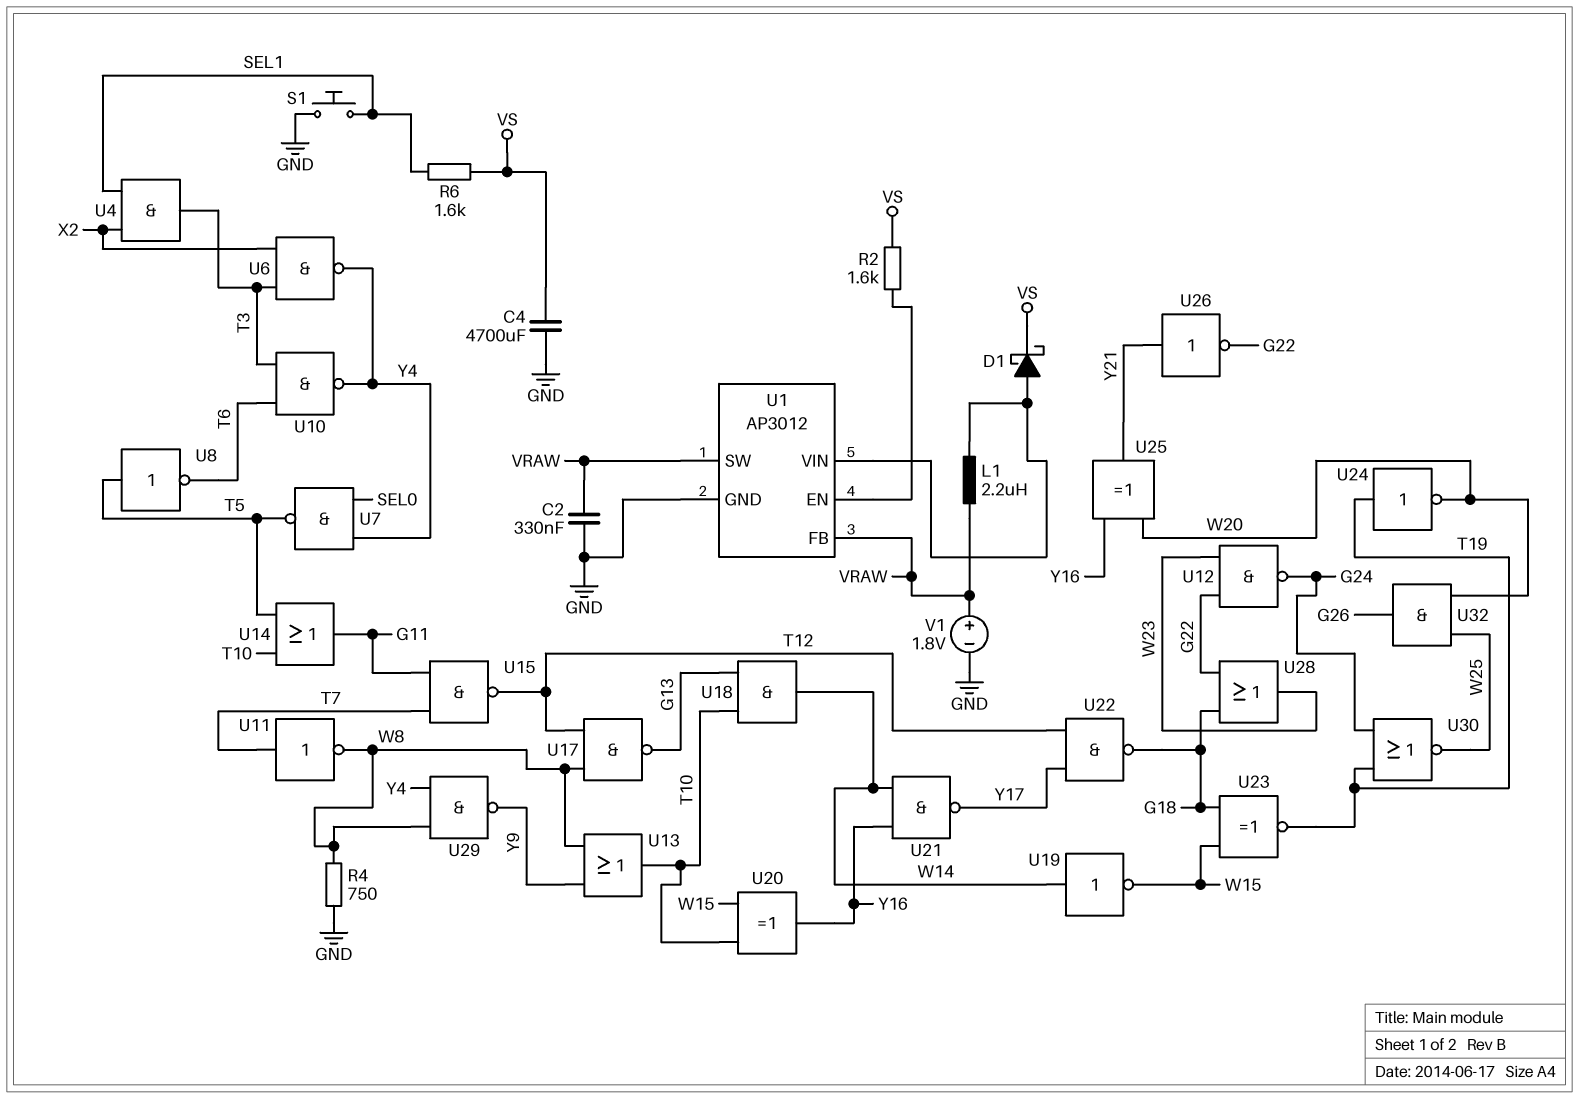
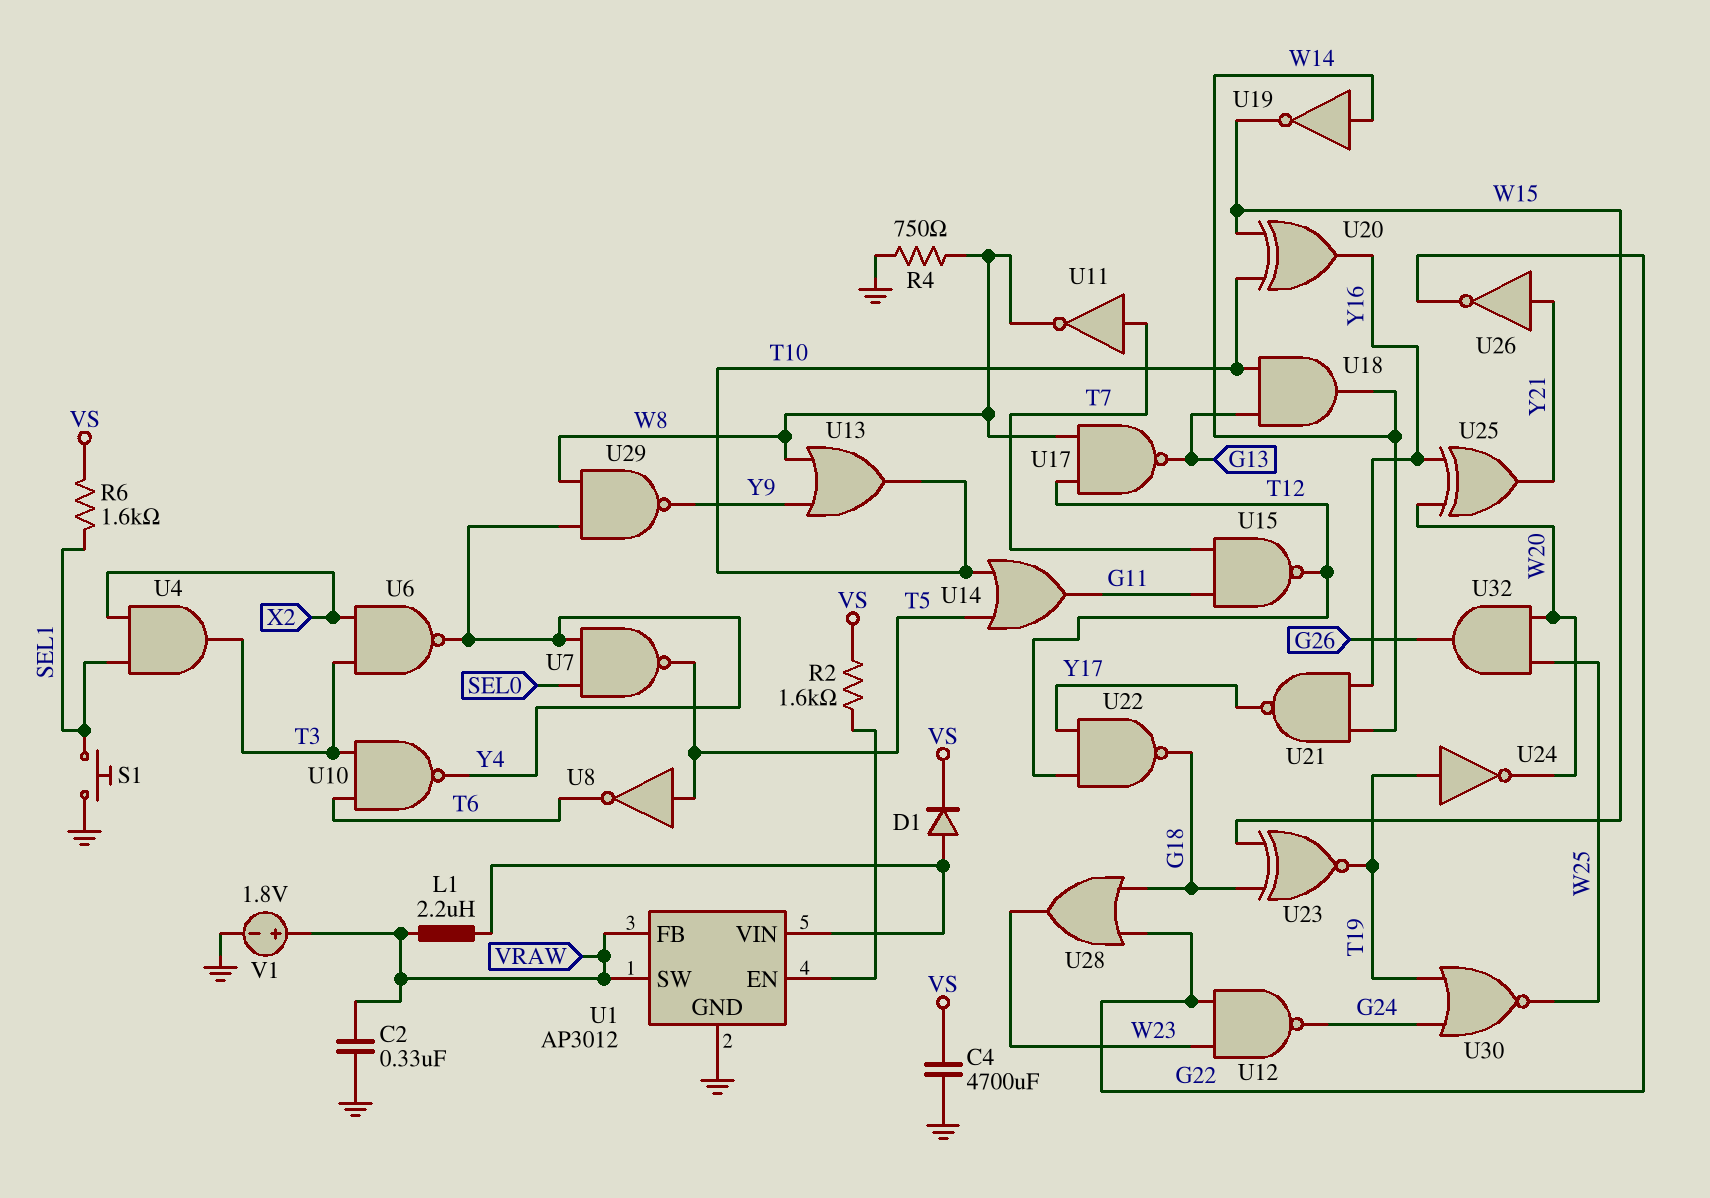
D1: schottky (A U1/VIN, K VS) -> diode (A U1/VIN, K VS)

